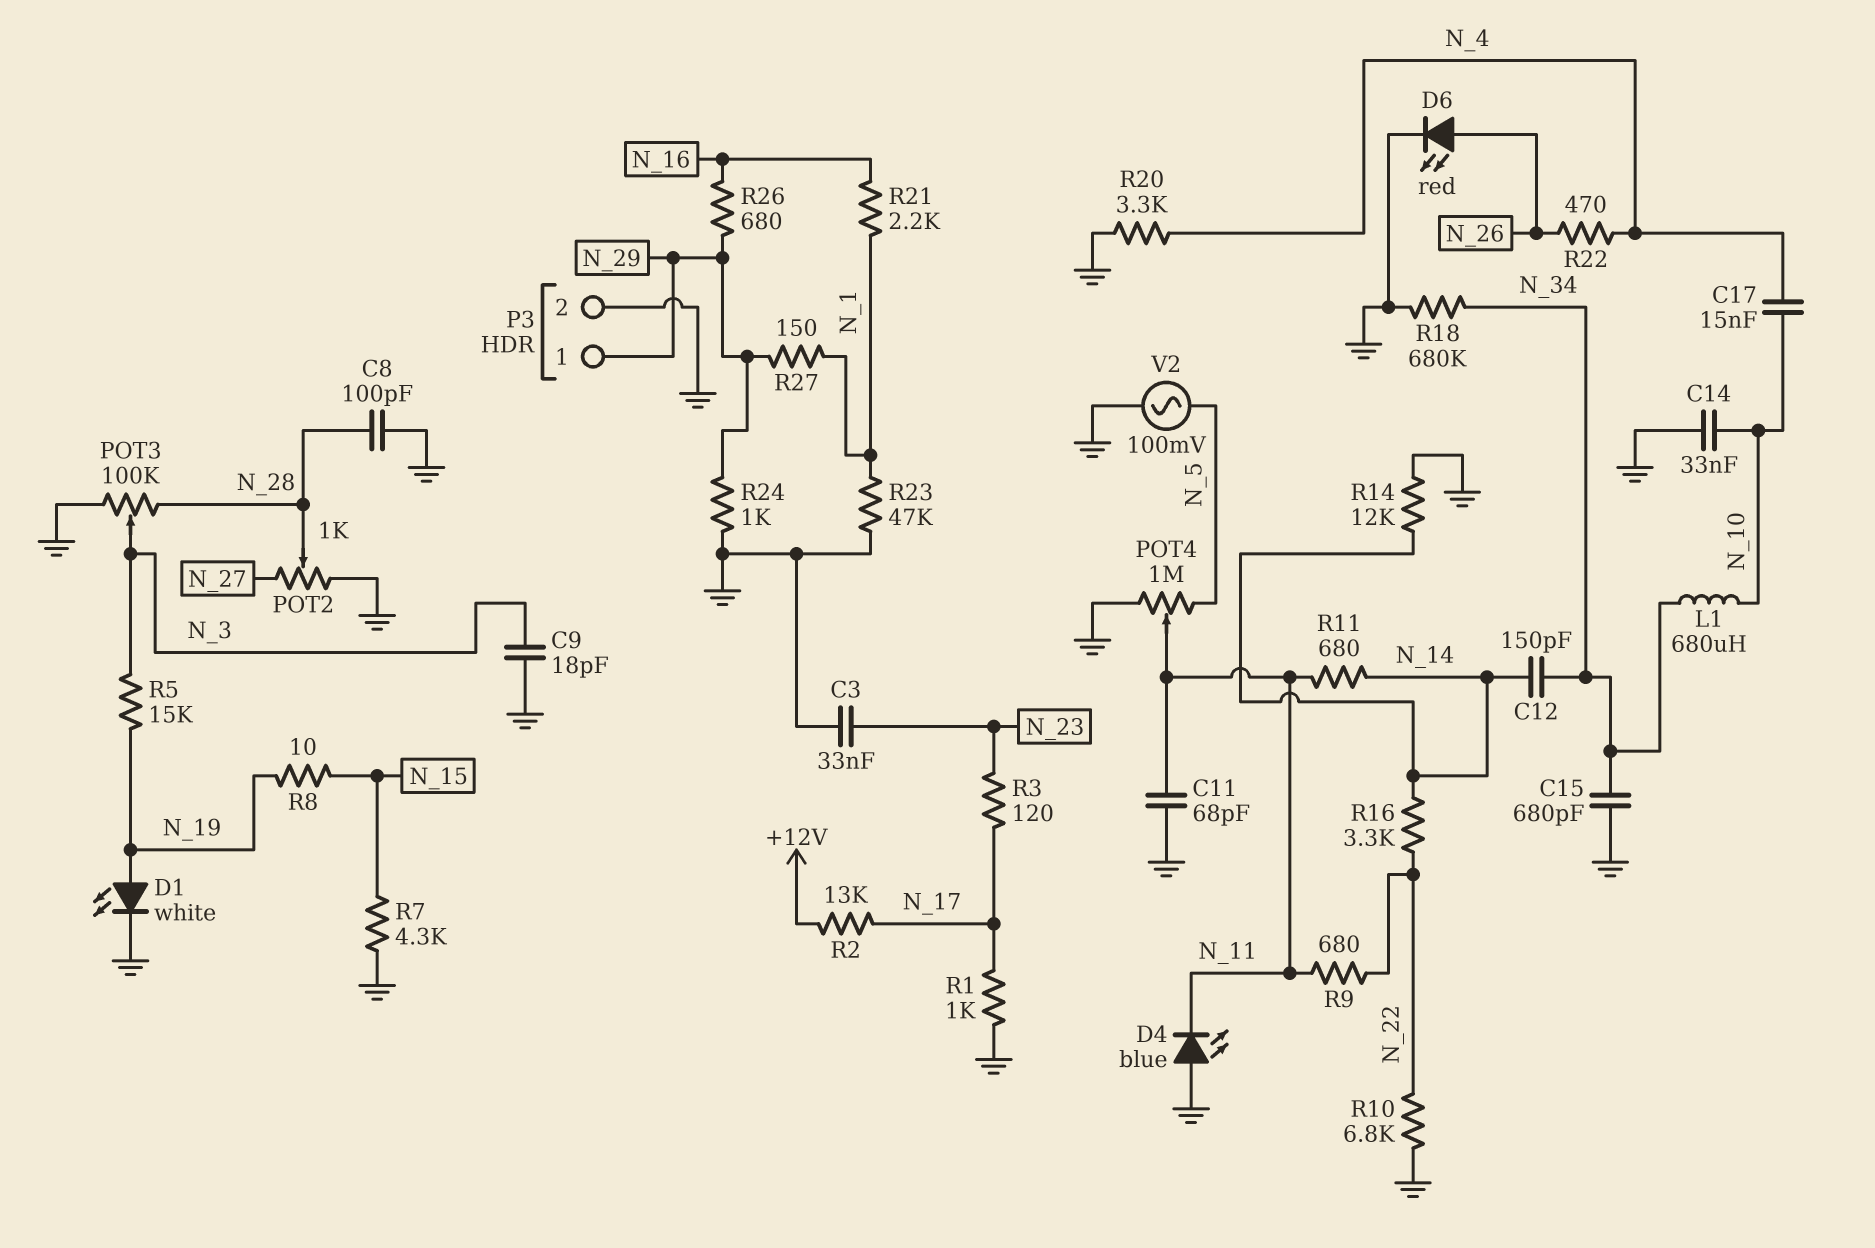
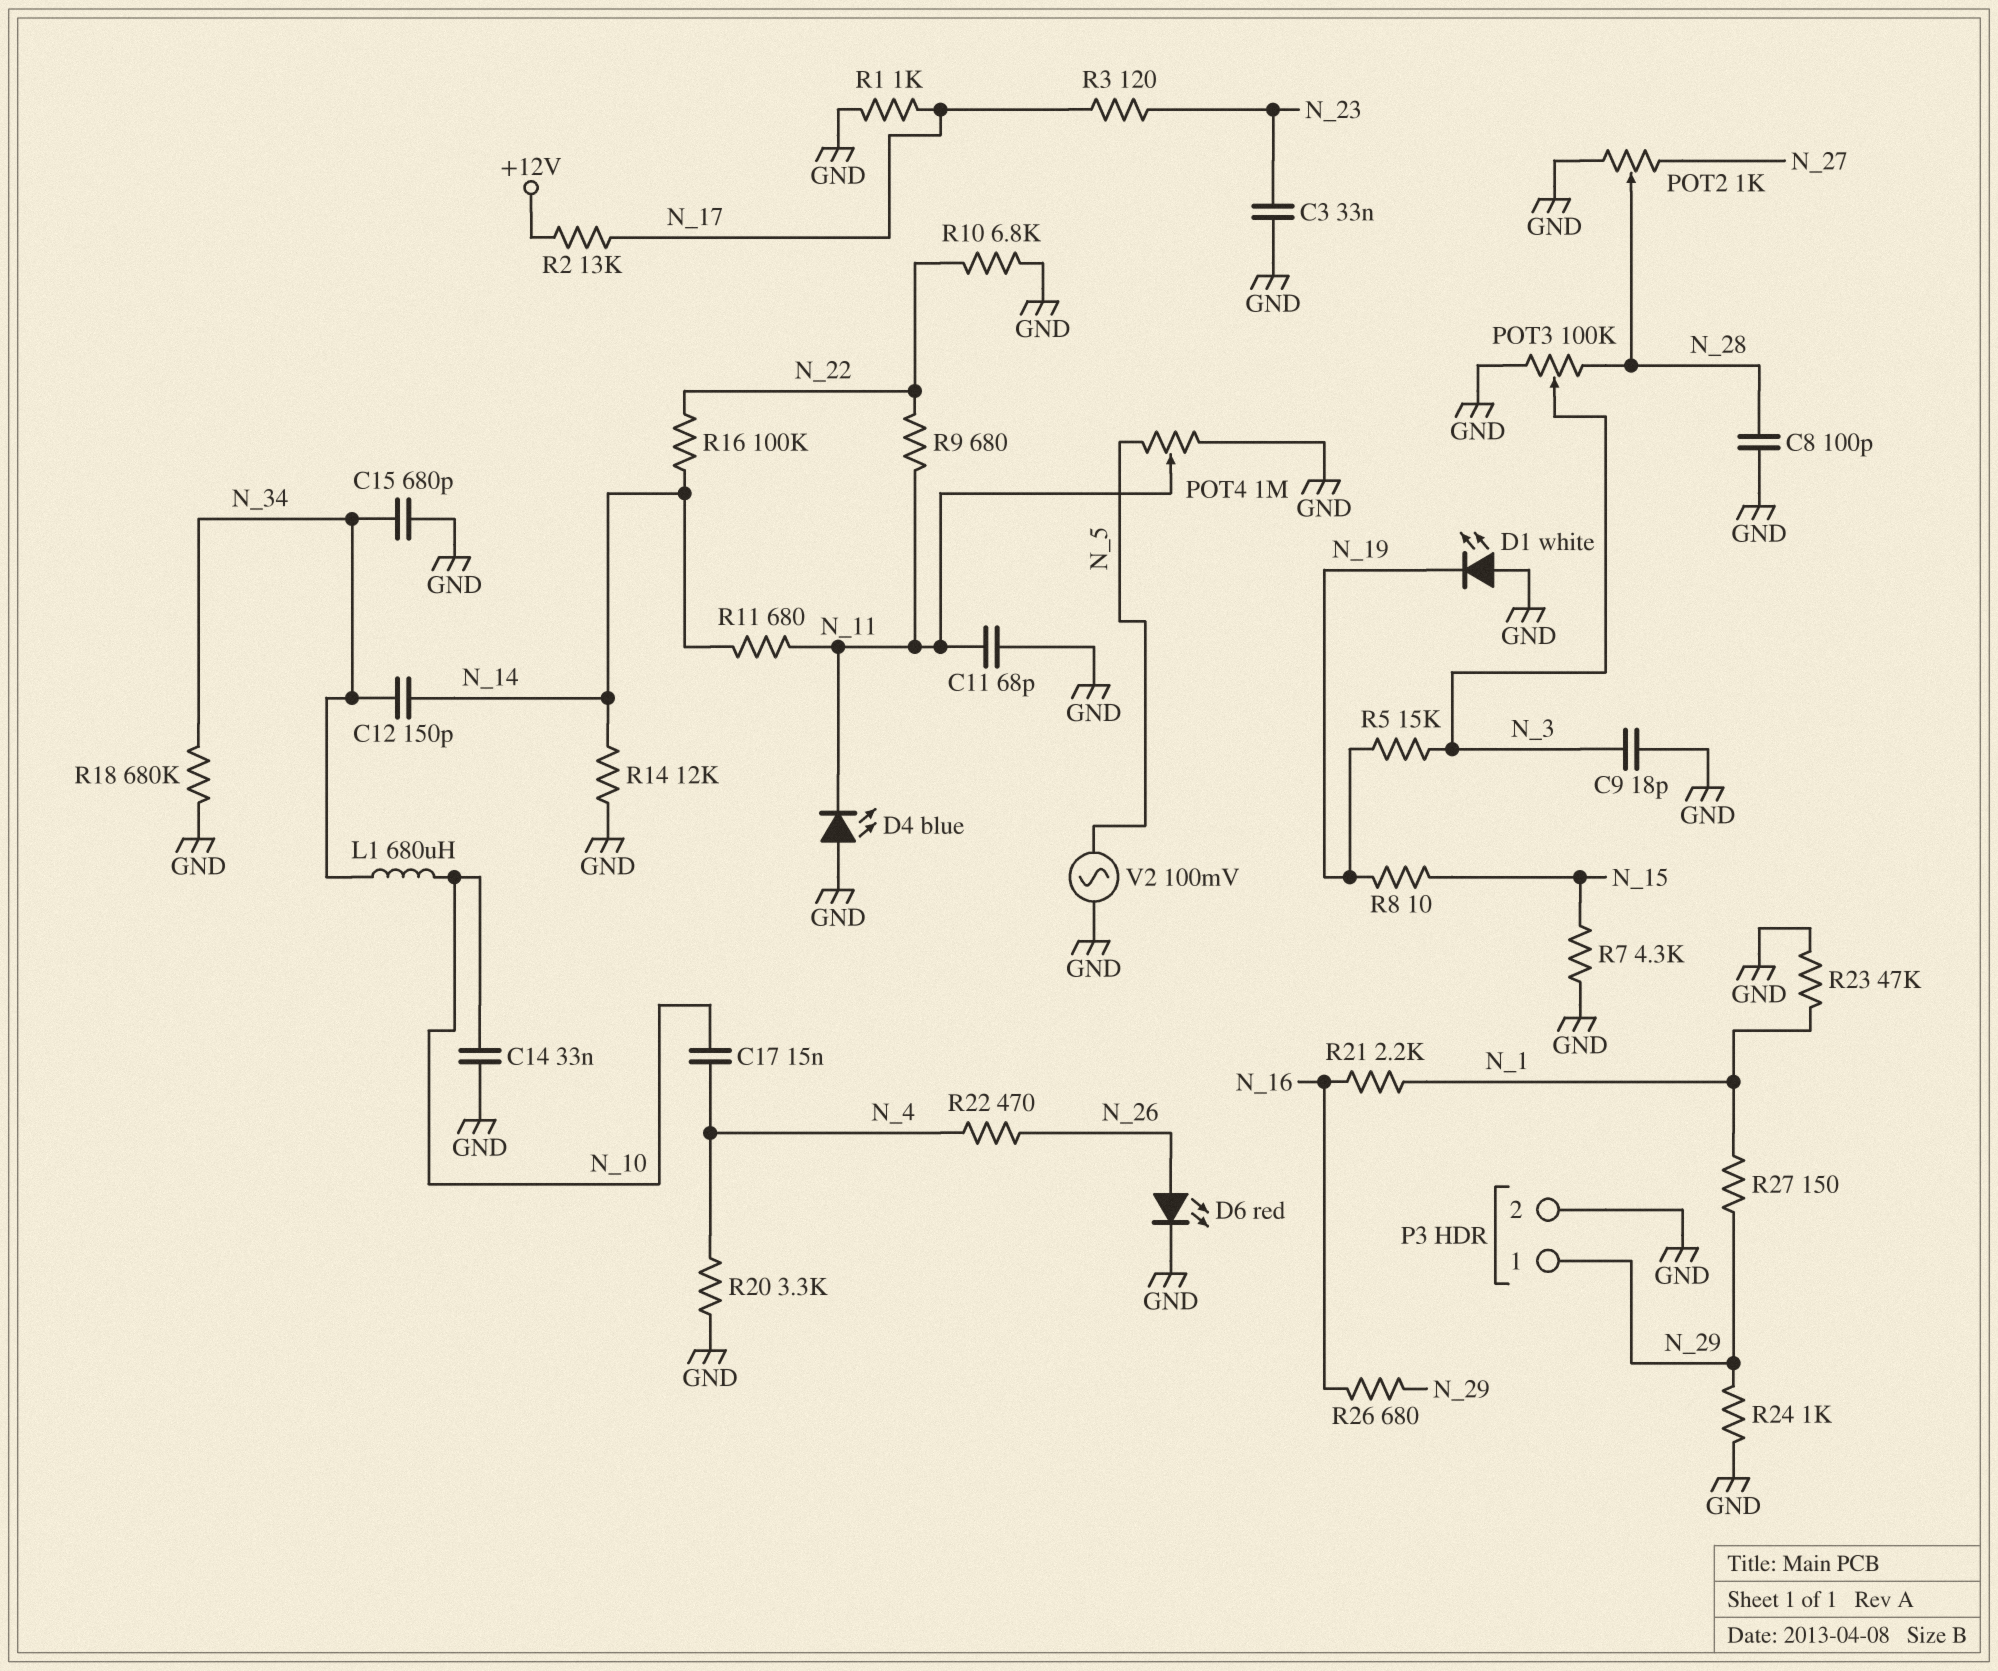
D1: LED white (A N_19, K GND) -> LED white (A GND, K N_19)
R16: 3.3k (N_14, N_22) -> 100k (N_14, N_22)

